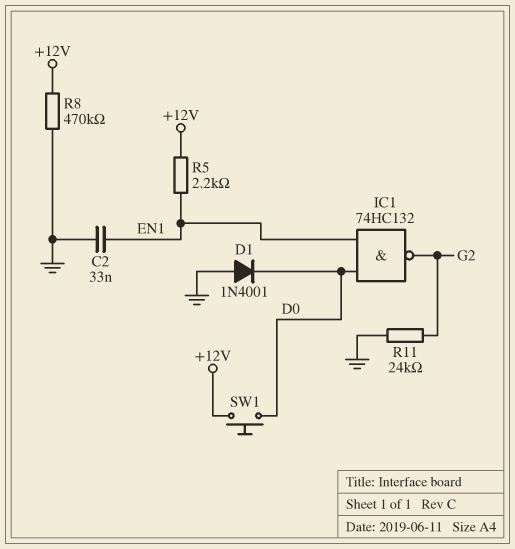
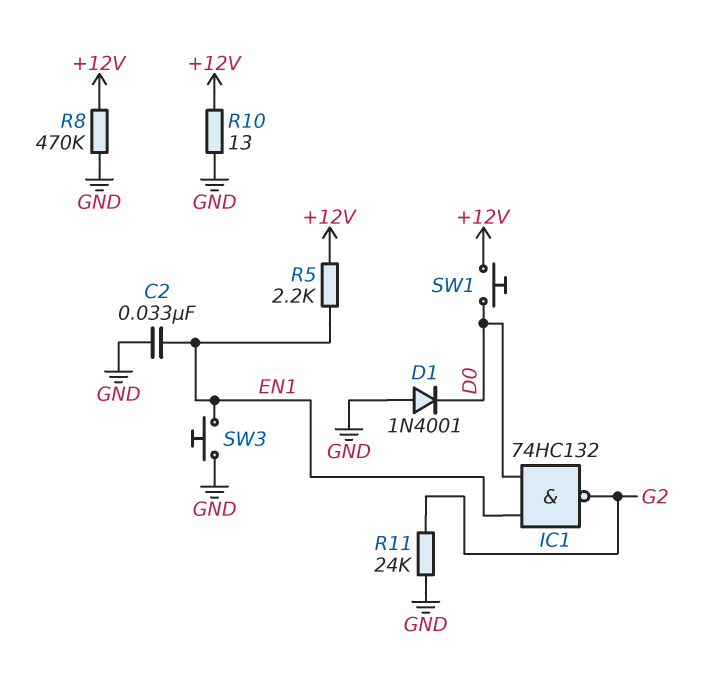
R10: none -> 13 (+12V, GND)
SW3: none -> button (EN1, GND)

